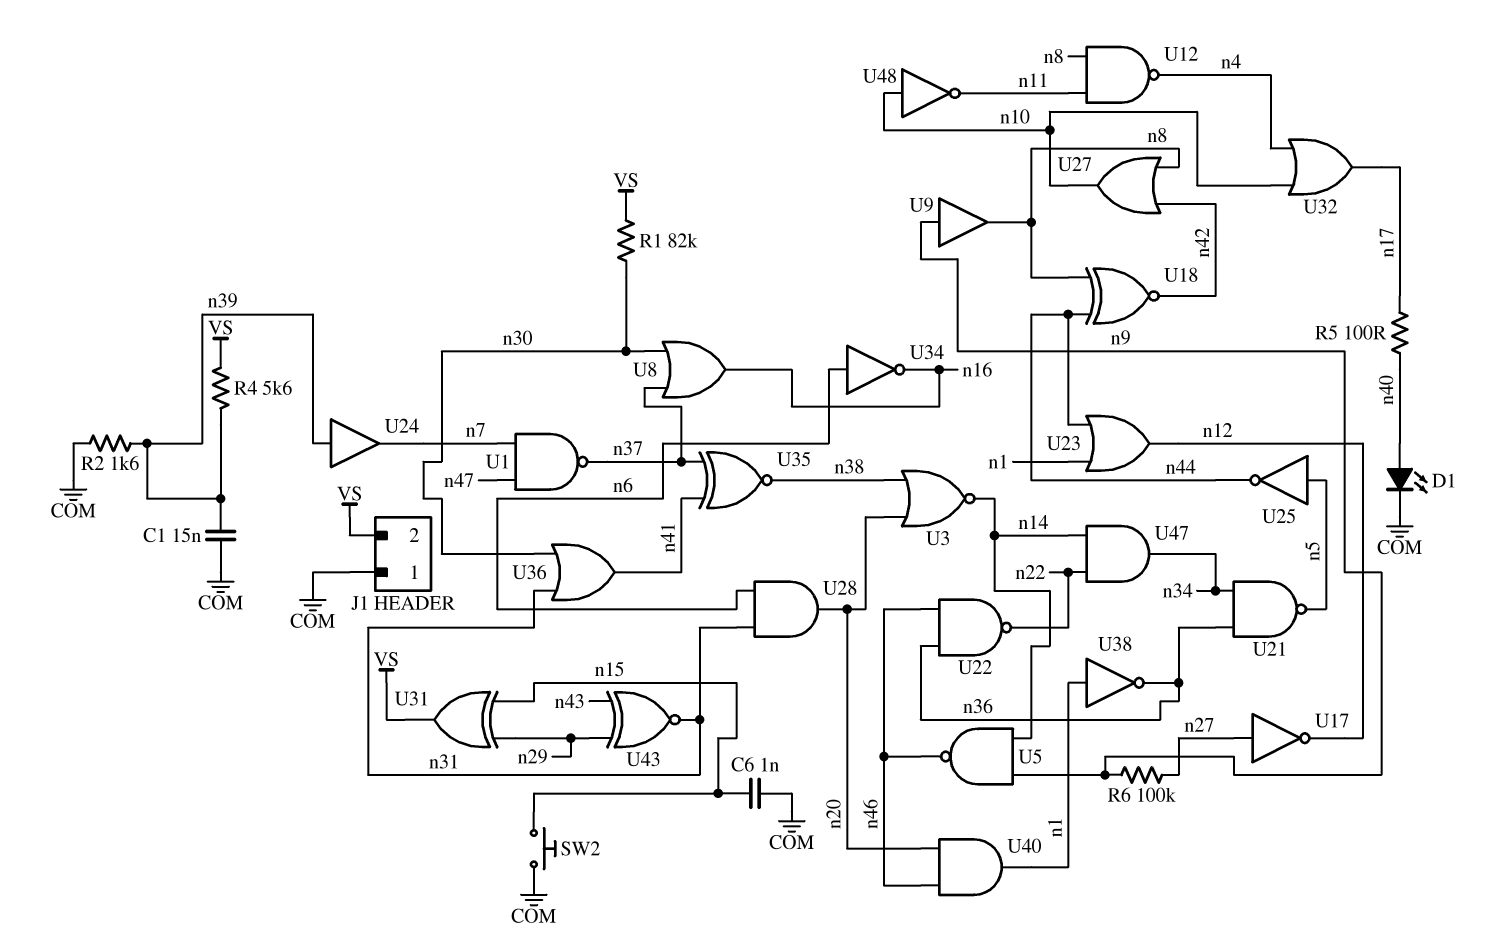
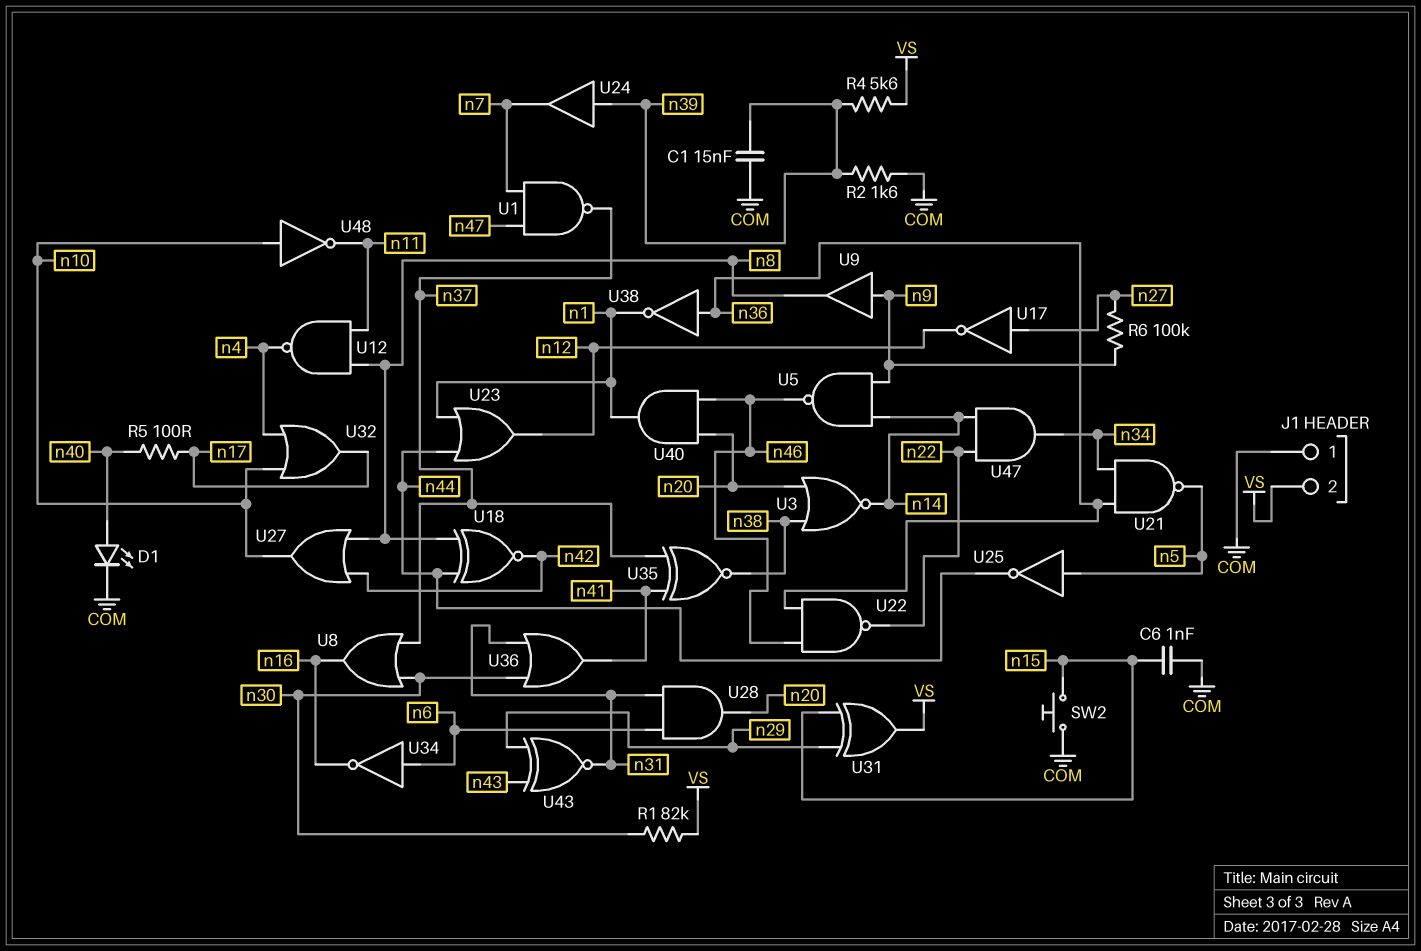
U38: NOT (in n1, out n36) -> NOT (in n36, out n1)

